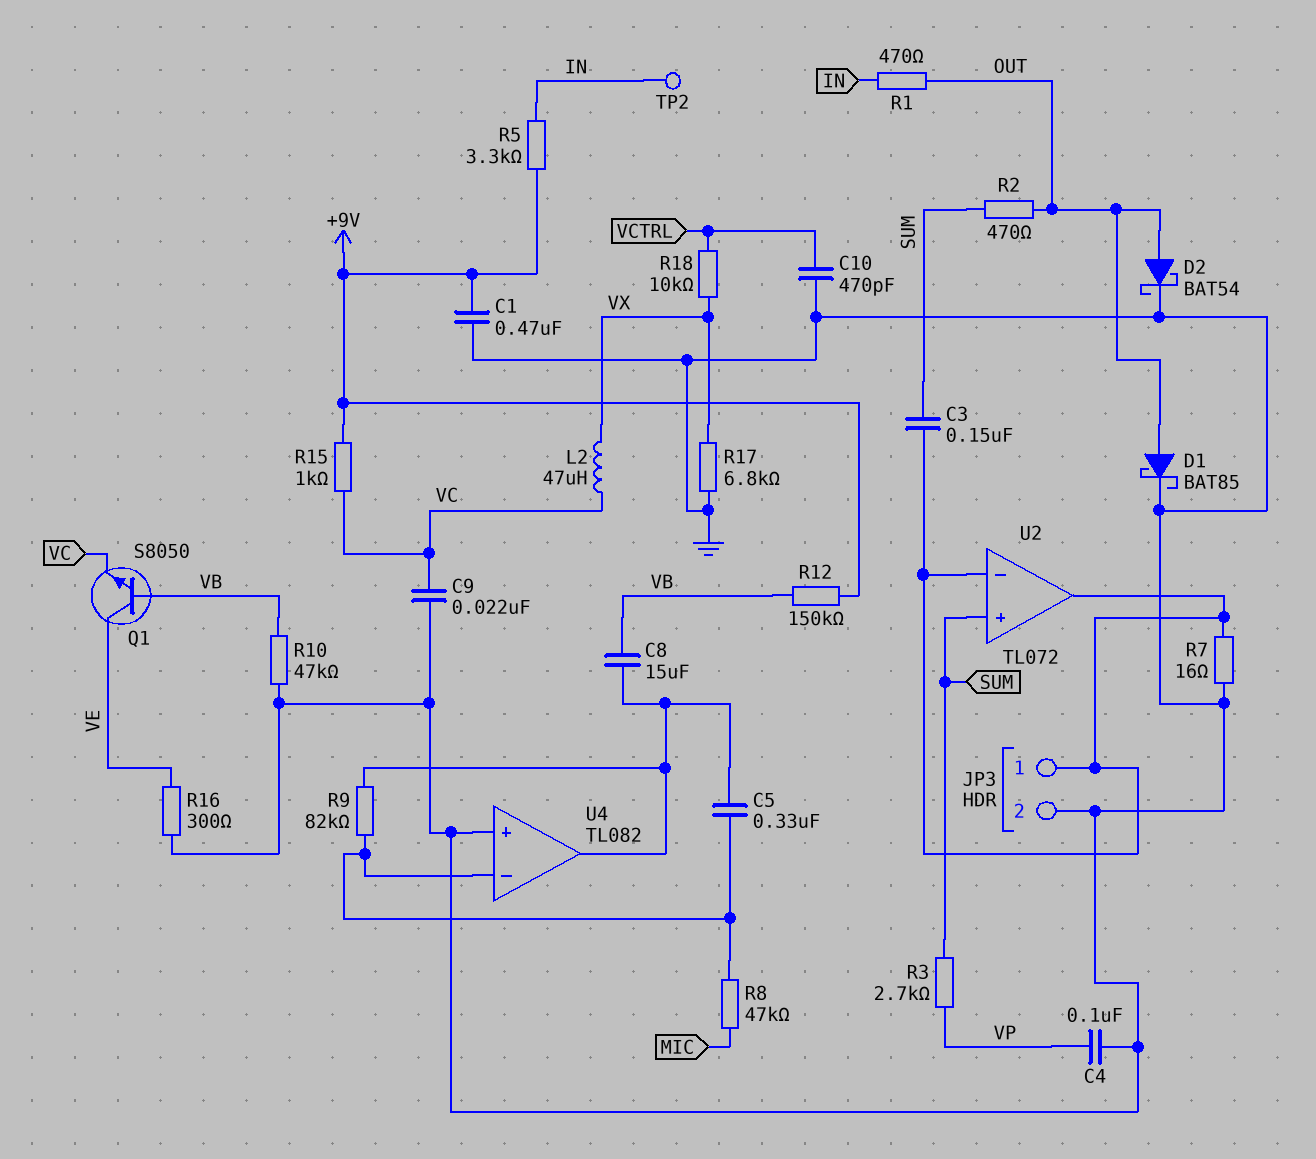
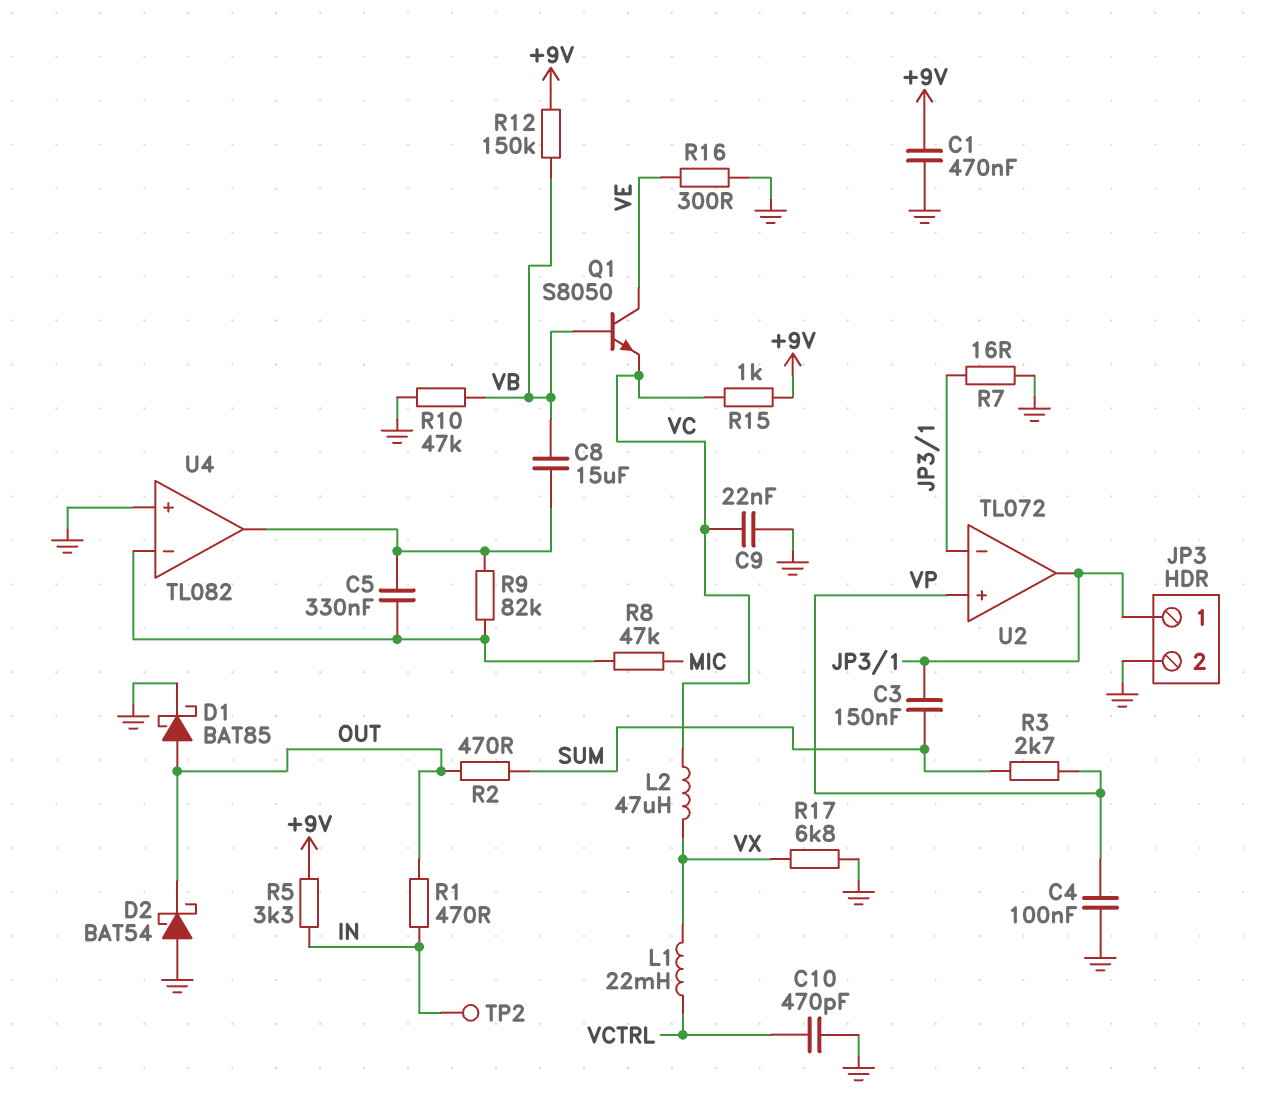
D2: schottky BAT54 (A OUT, K GND) -> schottky BAT54 (A GND, K OUT)
L1: none -> 22mH (VCTRL, VX)
R18: 10k (VCTRL, VX) -> none
U2 pin in+: SUM -> VP

